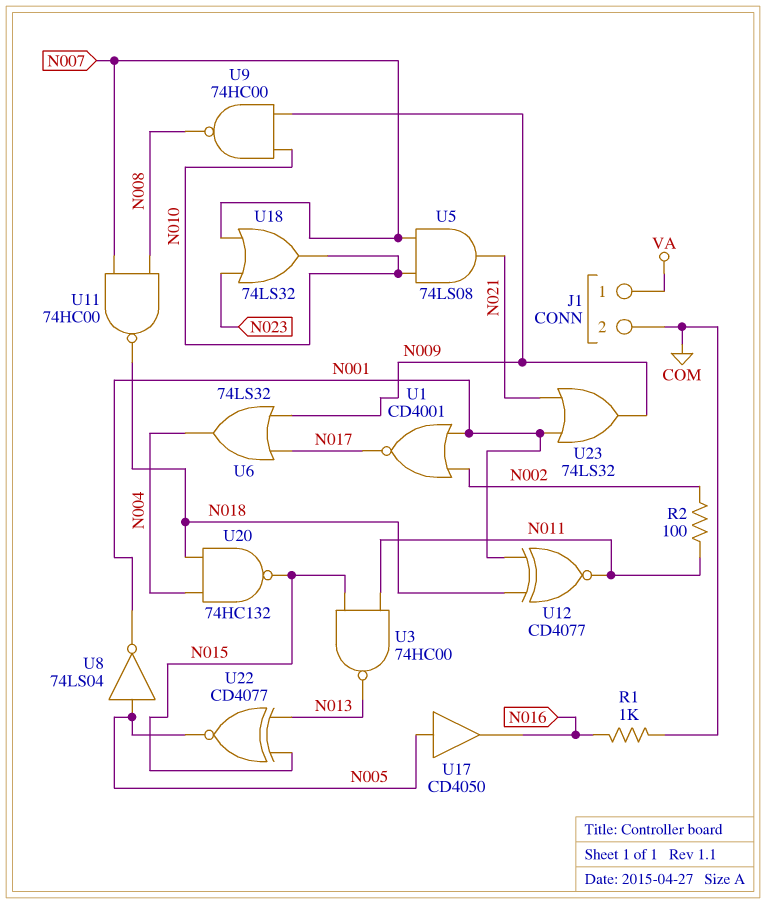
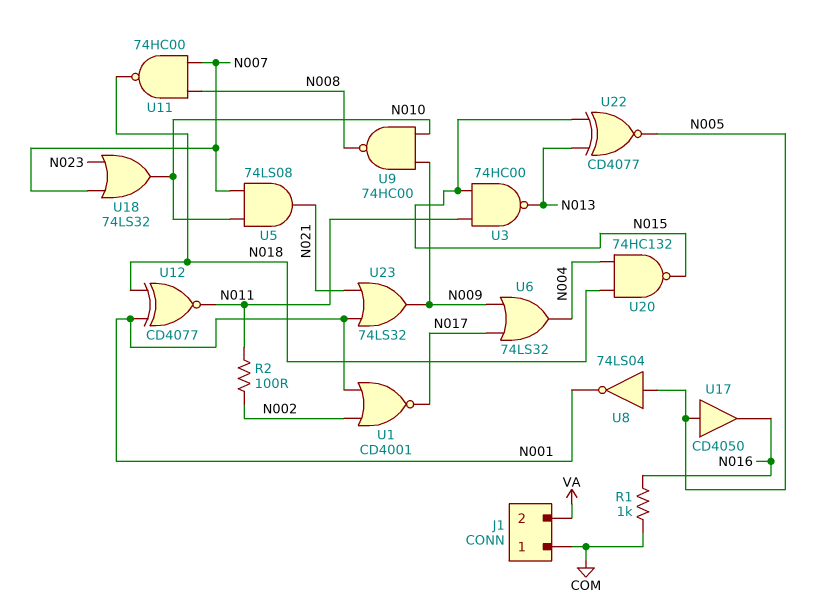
J1 pin 1: VA -> COM
J1 pin 2: COM -> VA

